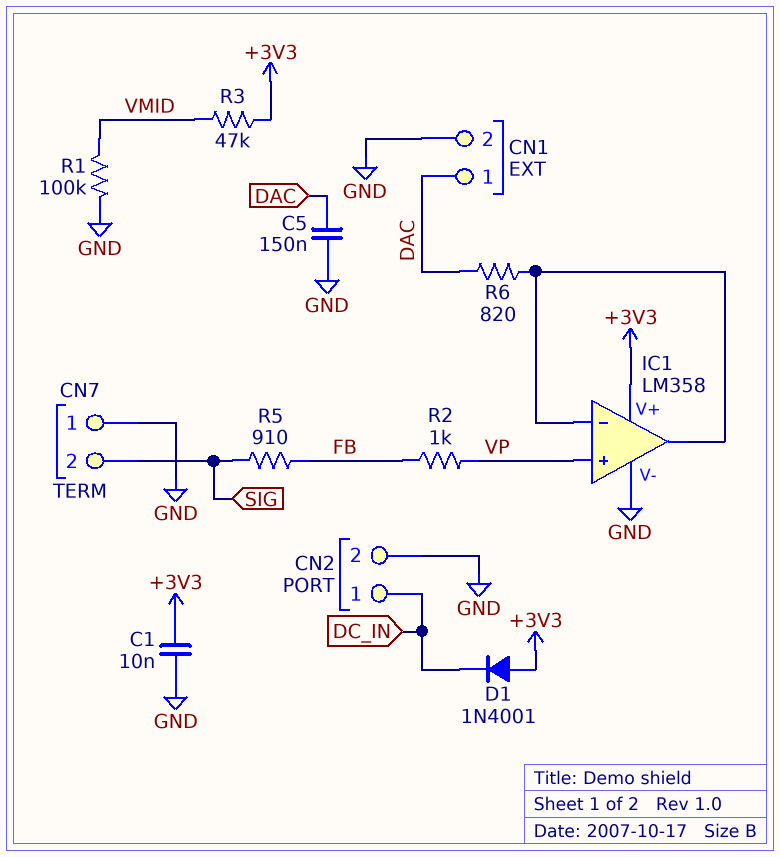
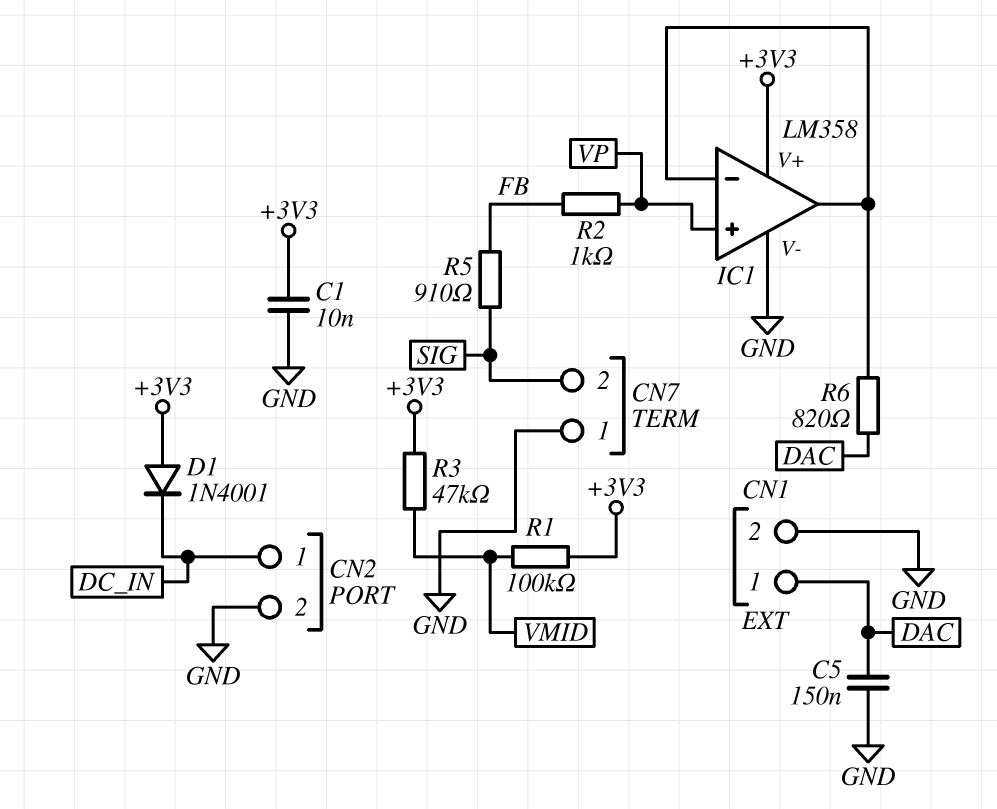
R1: 100k (GND, VMID) -> 100k (+3V3, VMID)

